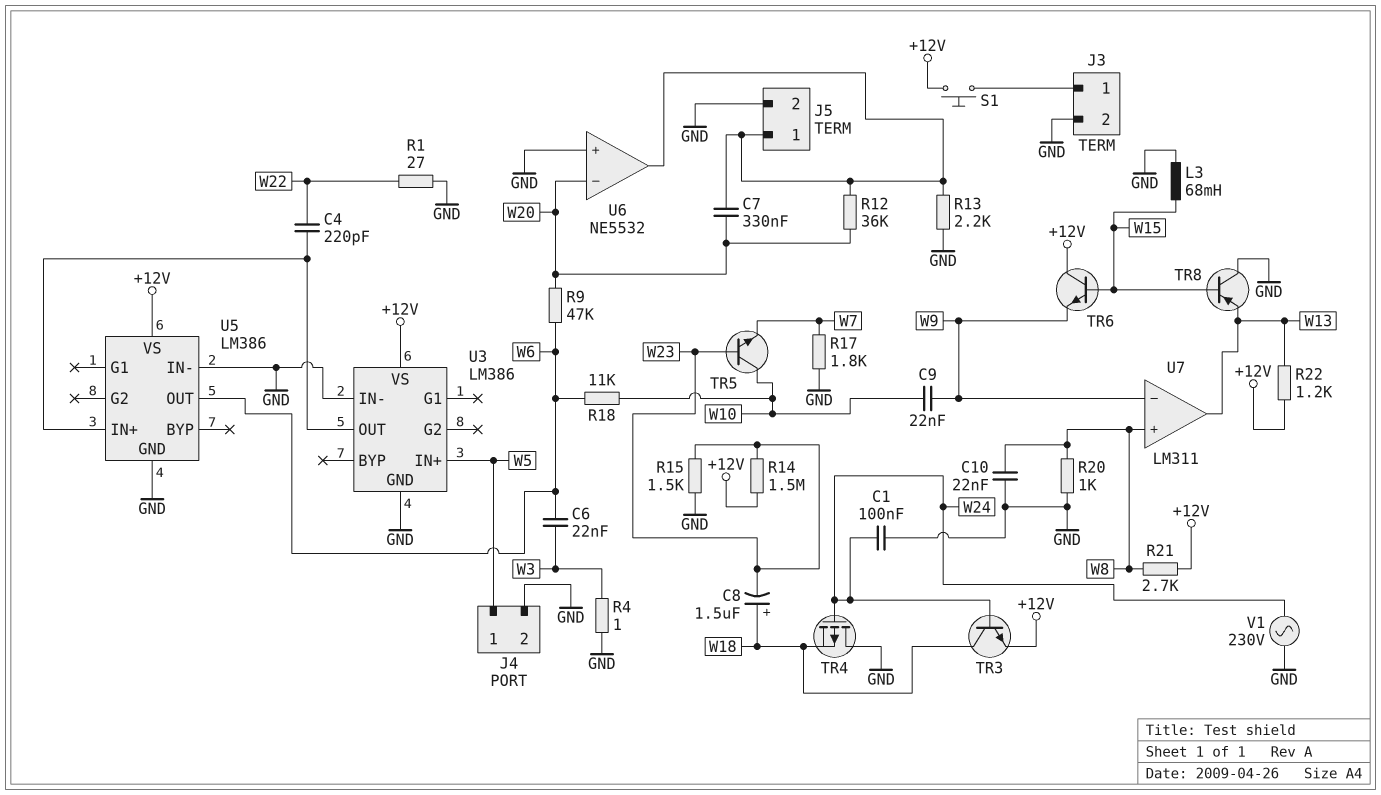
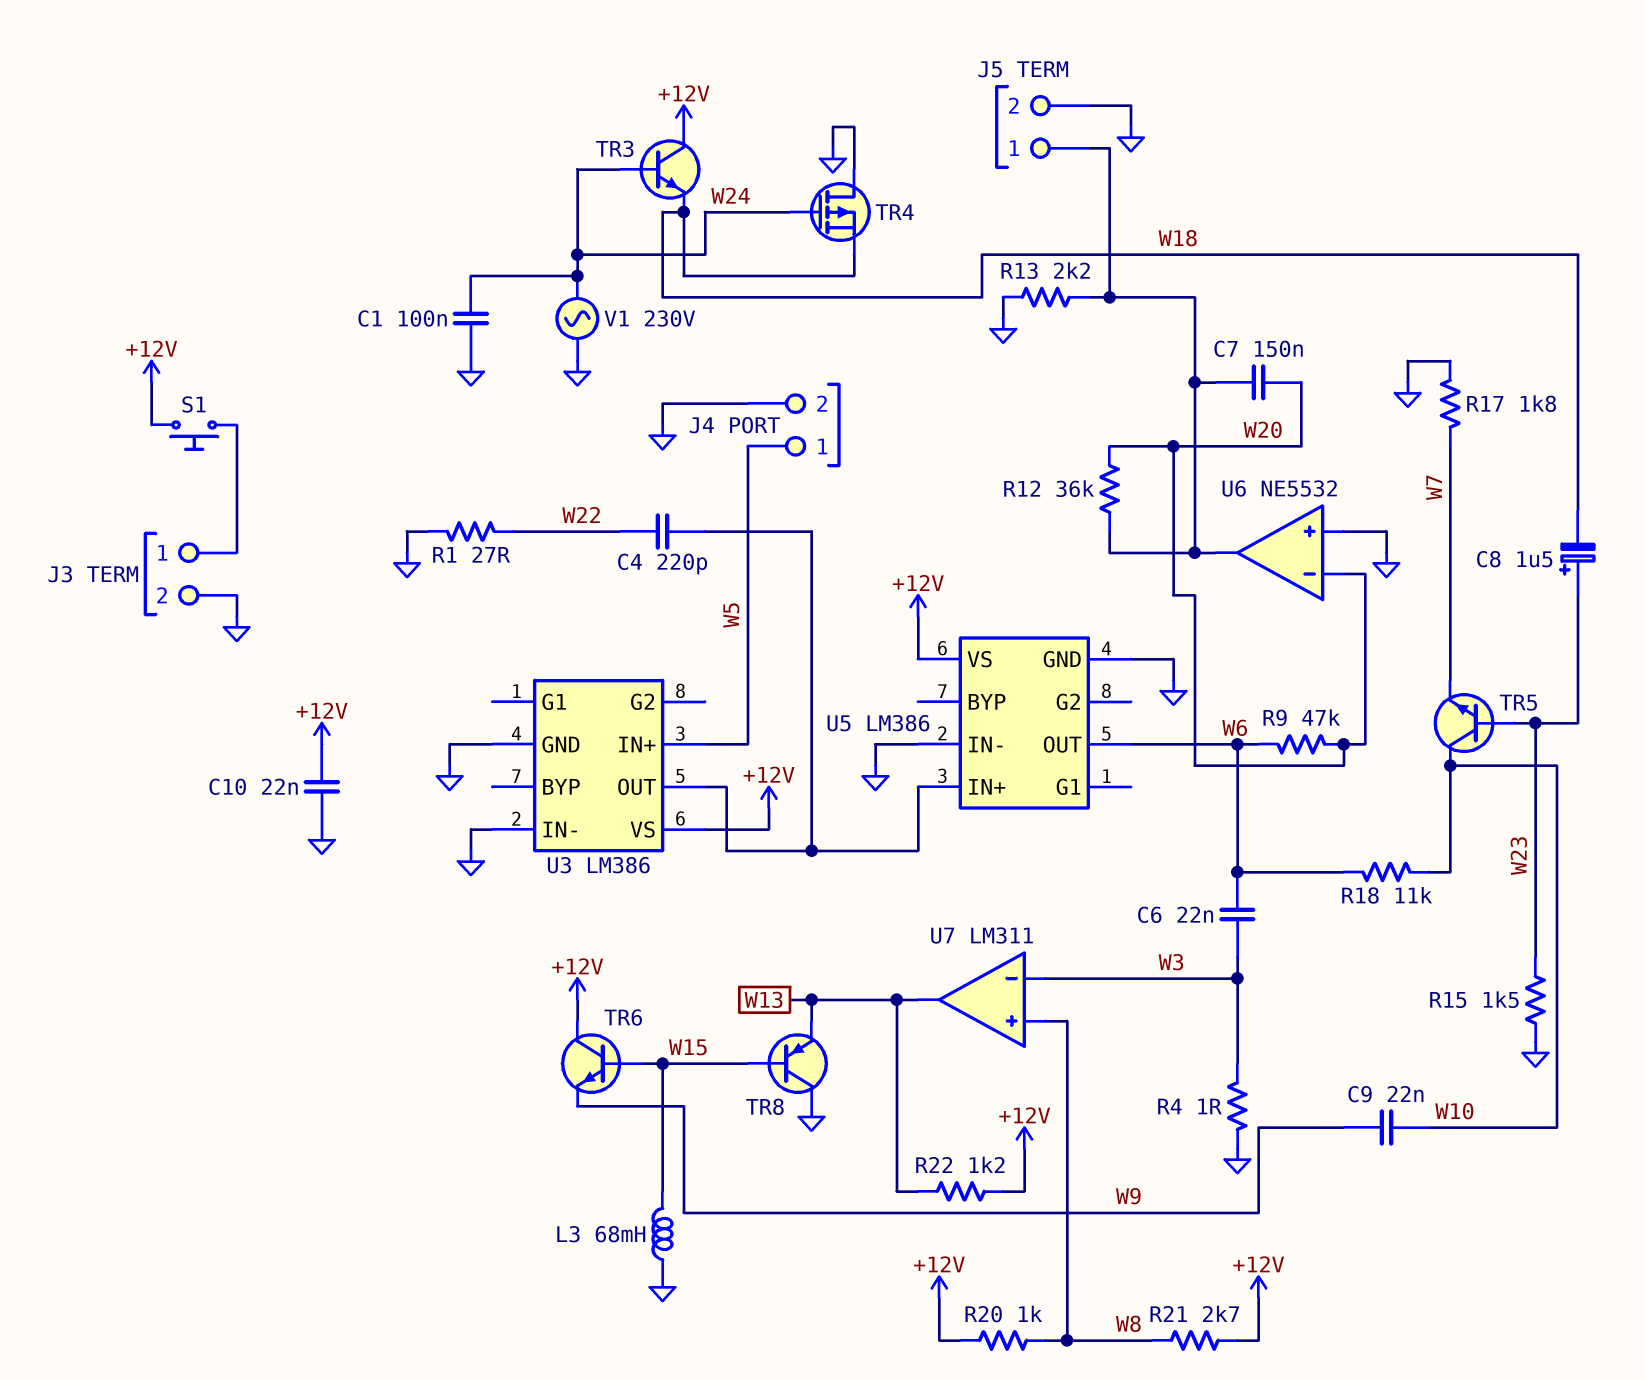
C7: 330nF (J5/1, W20) -> 150nF (J5/1, W20)
C8: 1.5uF (plus W18, minus W23) -> 1.5uF (plus W23, minus W18)
C10: 22nF (GND, W8) -> 22nF (+12V, GND)
R14: 1.5M (+12V, W23) -> none
R20: 1k (GND, W8) -> 1k (+12V, W8)
TR3: NPN (B W24, C W18, E +12V) -> NPN (B W24, C +12V, E W18)
U7 pin in-: W9 -> W3

